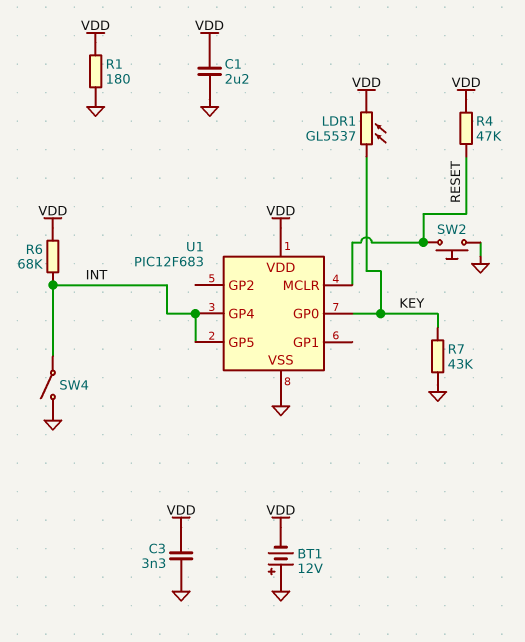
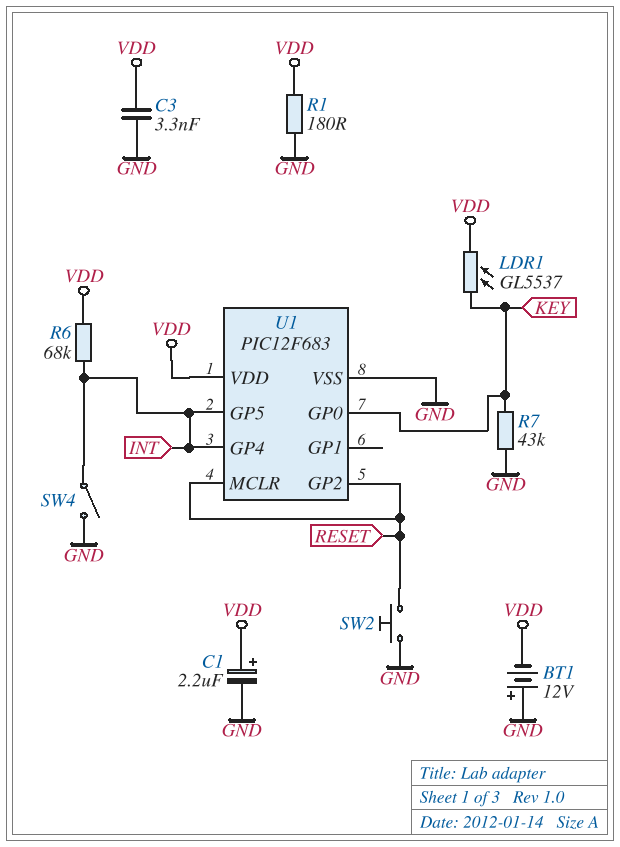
C1: 2.2uF (GND, VDD) -> 2.2uF (plus VDD, minus GND)
R4: 47k (RESET, VDD) -> none
U1 pin GP2: none -> RESET

